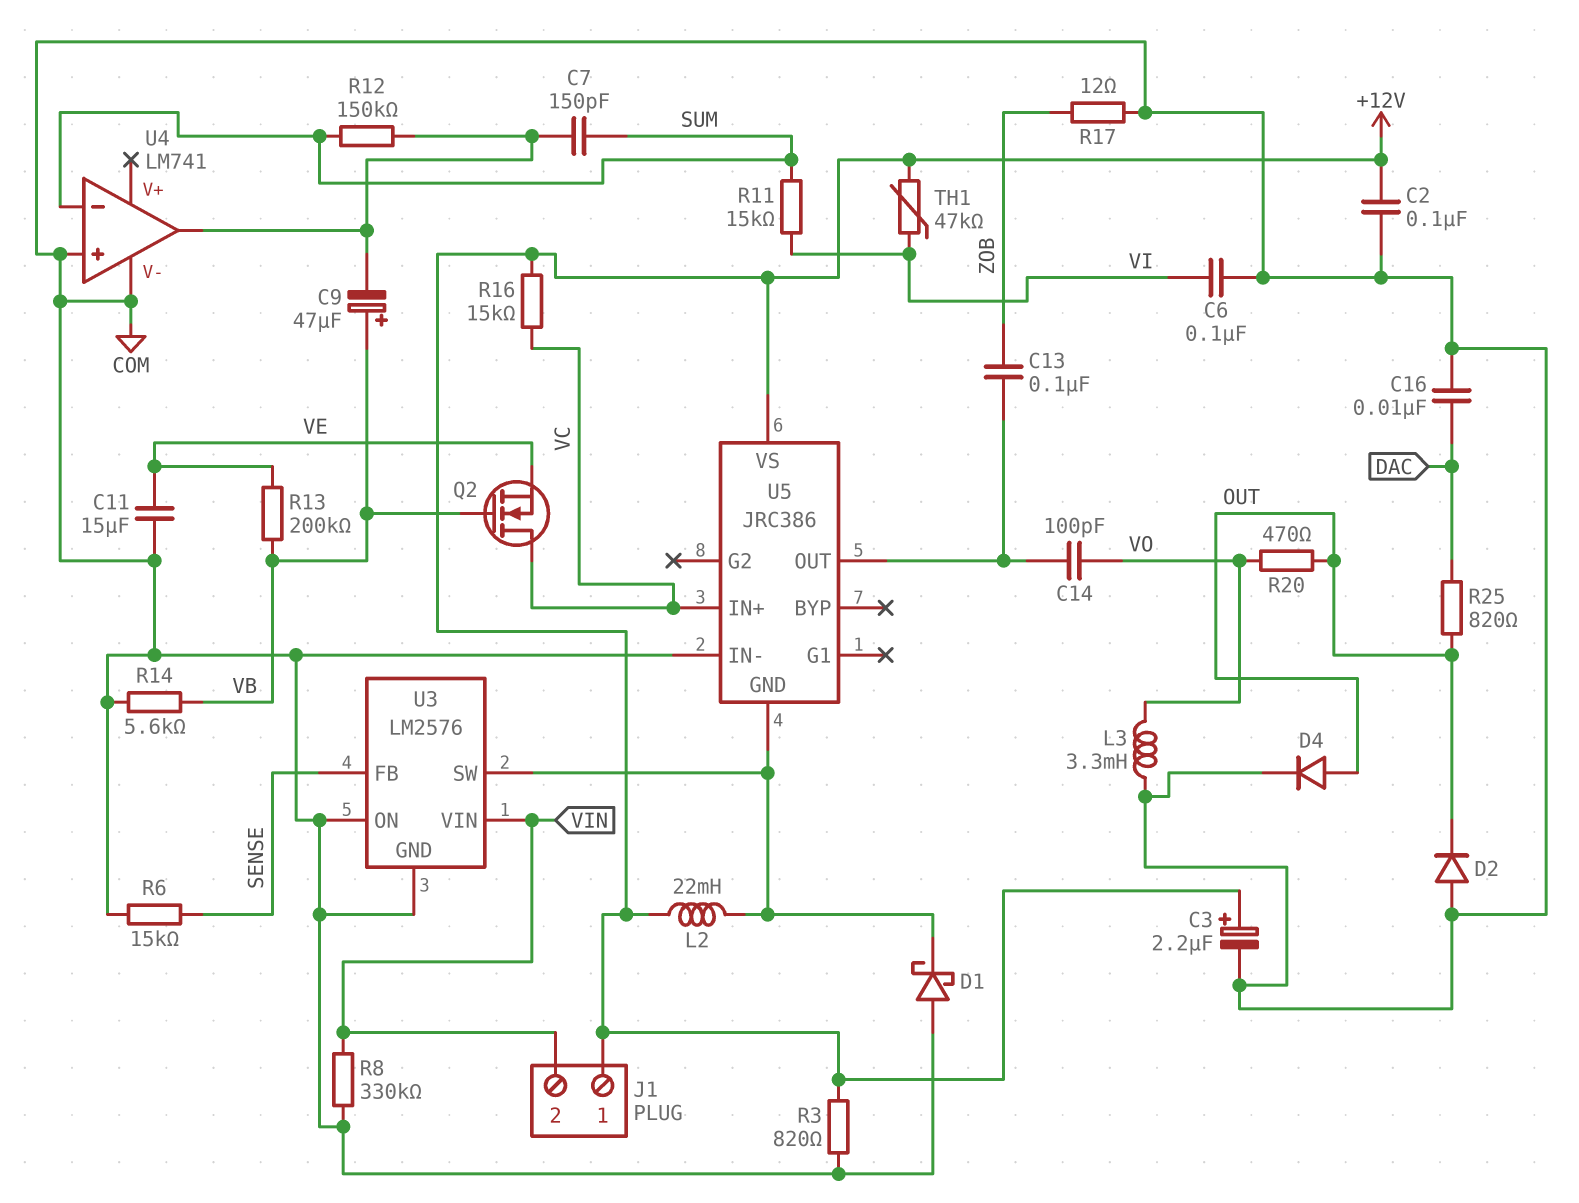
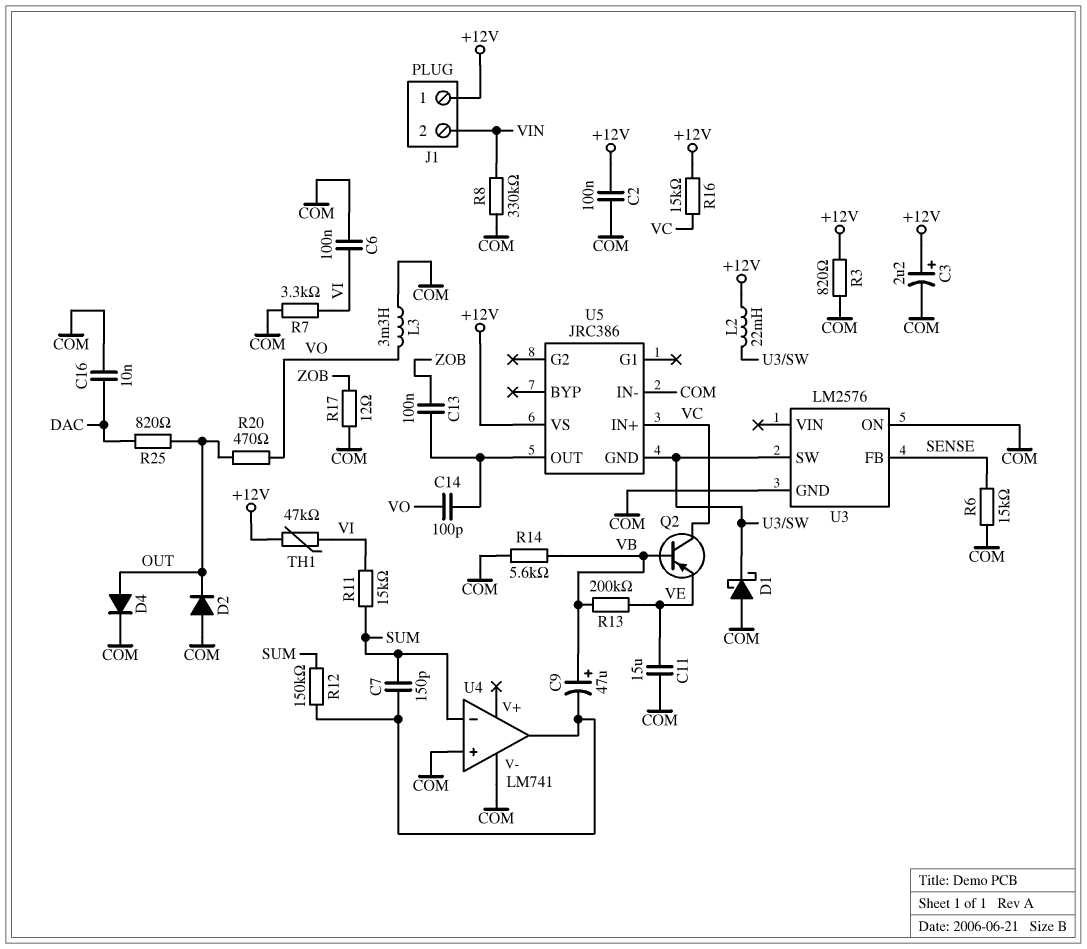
Q2: NMOS (G VB, D VC, S VE) -> PNP (B VB, C VC, E VE)
R7: none -> 3.3k (COM, VI)
U3 pin VIN: VIN -> none

